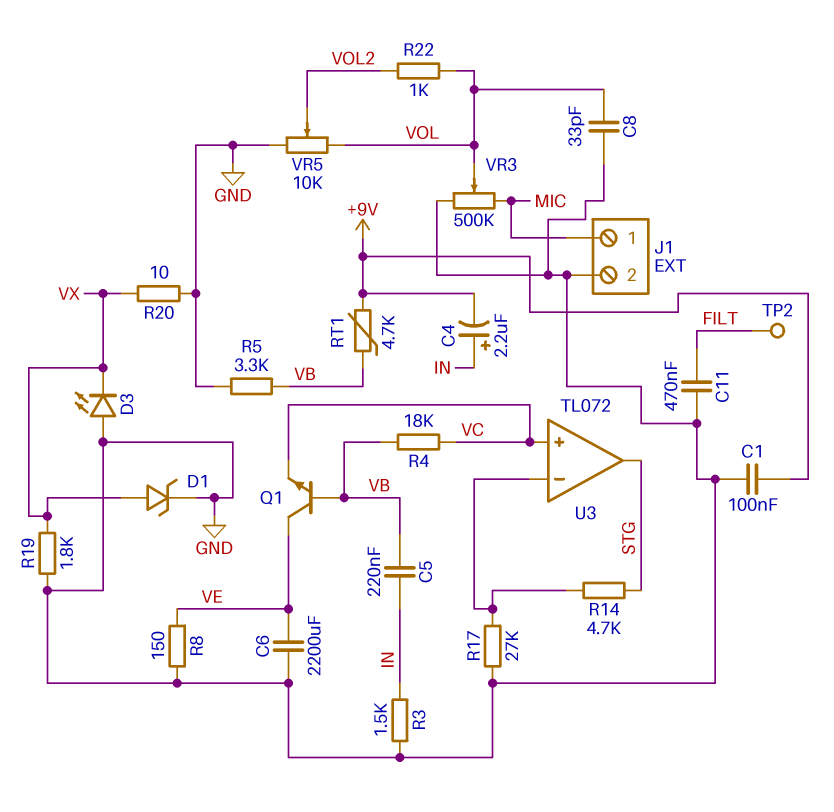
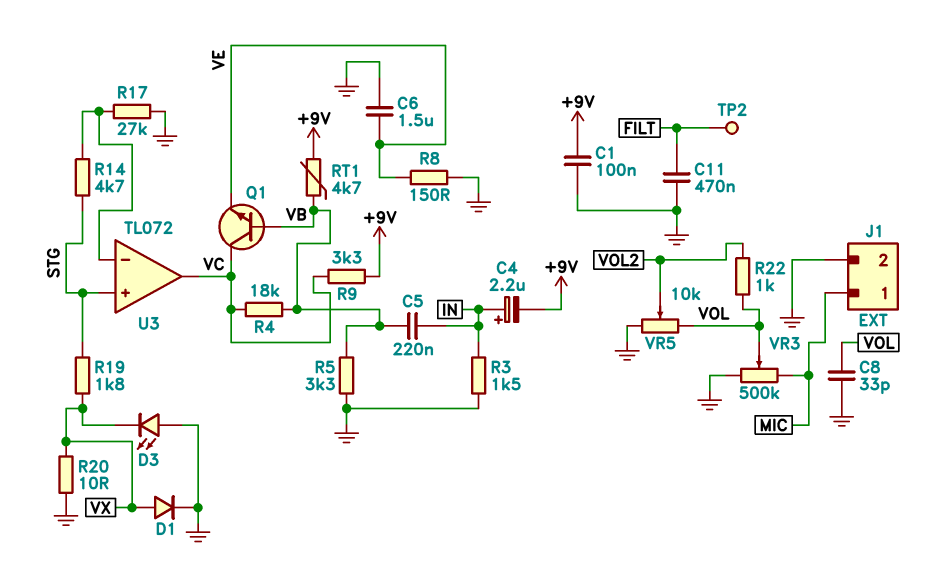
C6: 2200uF (GND, VE) -> 1.5uF (GND, VE)
D1: zener (A VX, K GND) -> diode (A VX, K GND)
Q1: NPN (B VB, C VE, E VC) -> NPN (B VB, C VC, E VE)
R9: none -> 3.3k (+9V, VC)
R19: 1.8k (GND, VX) -> 1.8k (STG, VX)
U3 pin in+: VC -> STG
U3 pin out: STG -> VC

